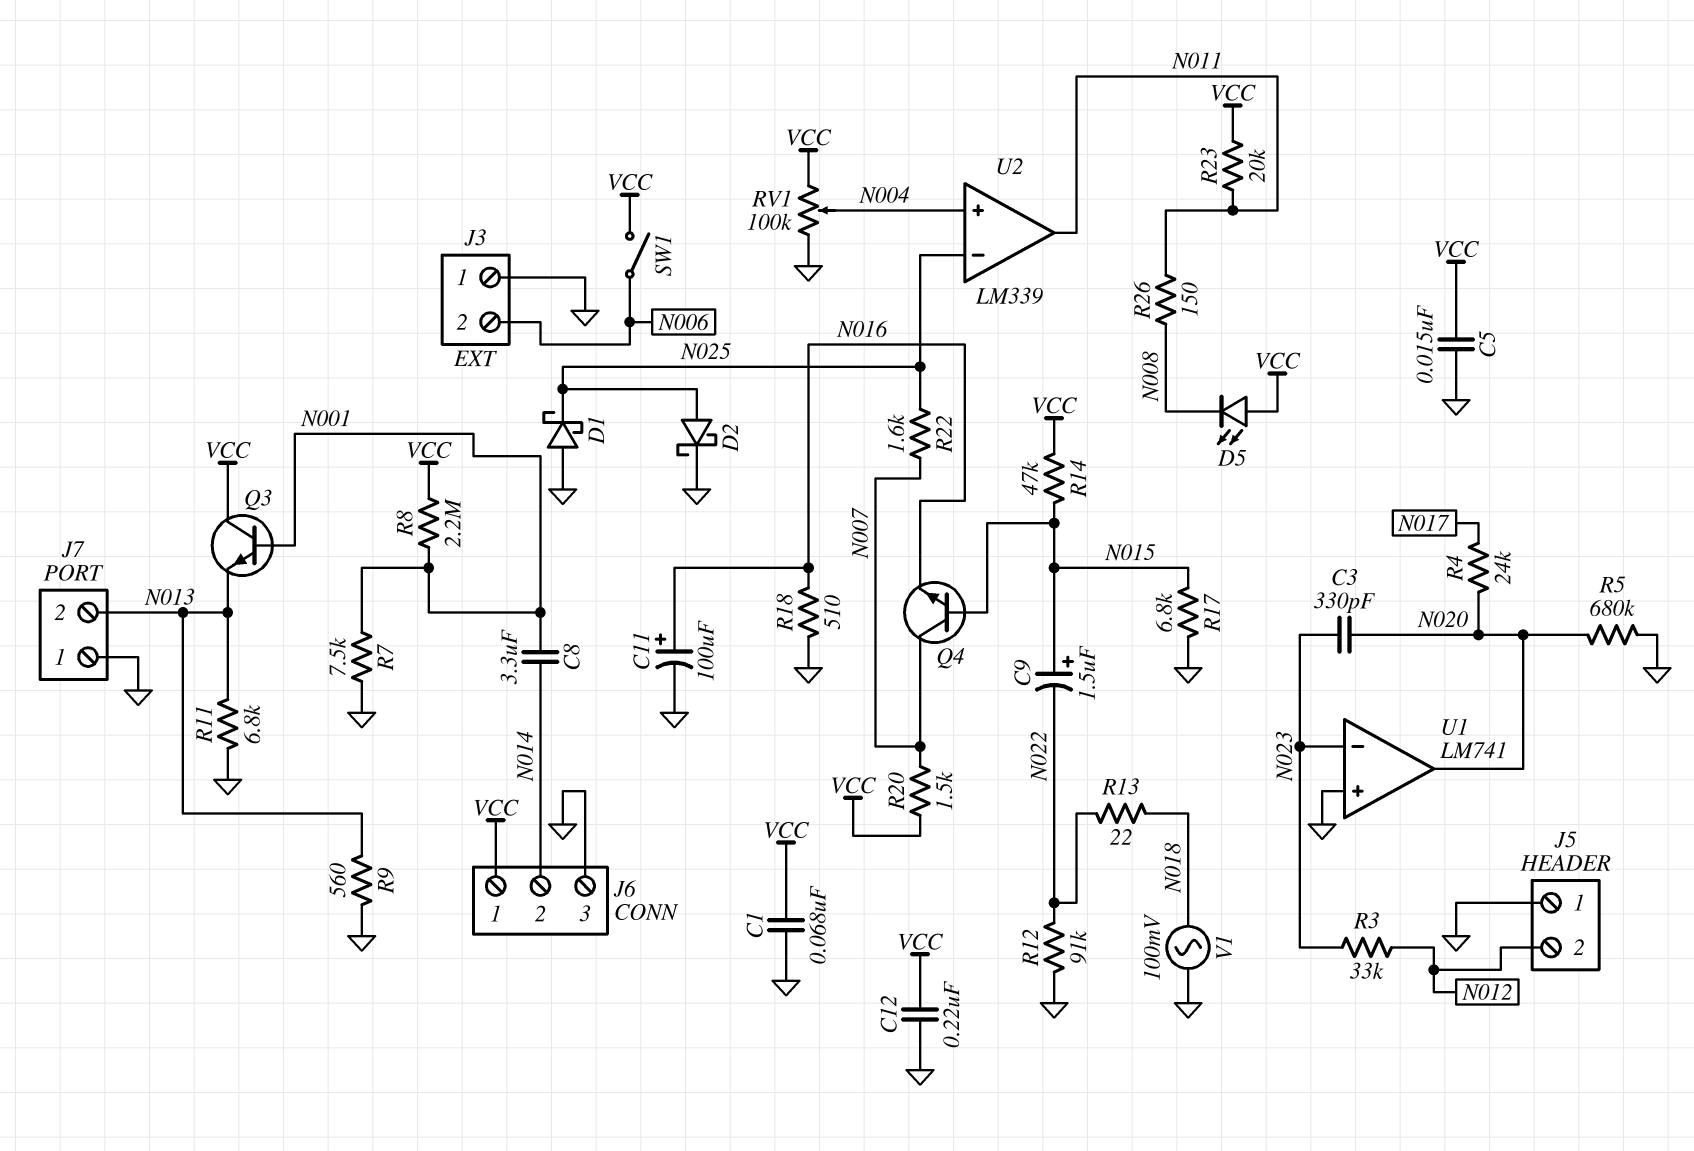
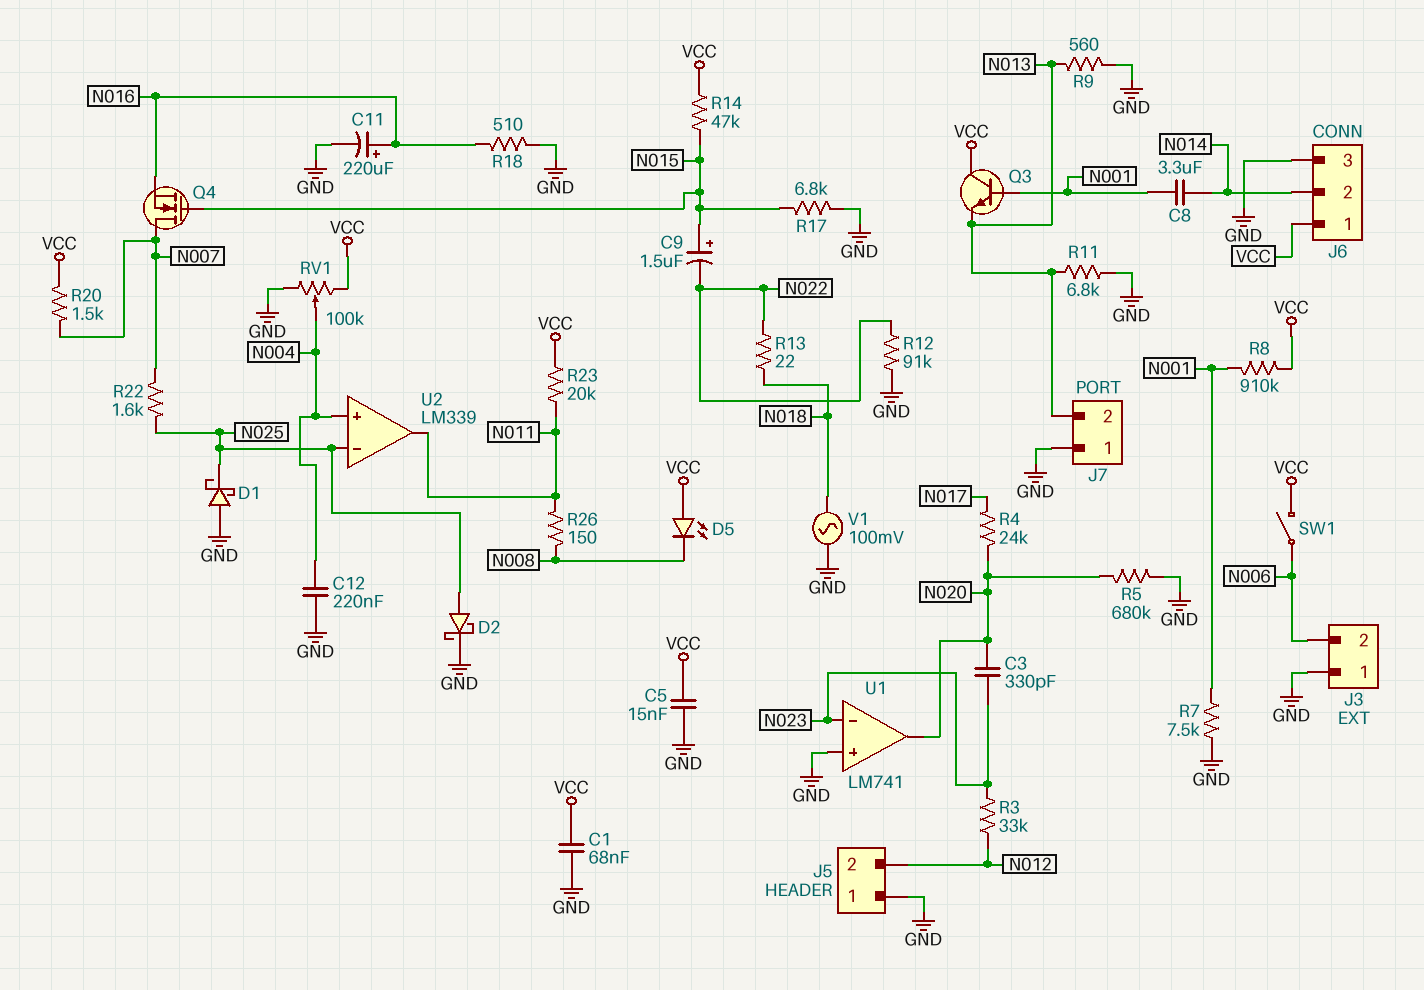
C11: 100uF (plus N016, minus GND) -> 220uF (plus N016, minus GND)
C12: 220nF (GND, VCC) -> 220nF (GND, N004)
Q4: NPN (B N015, C N007, E N016) -> NMOS (G N015, D N007, S N016)
R8: 2.2M (N001, VCC) -> 910k (N001, VCC)

